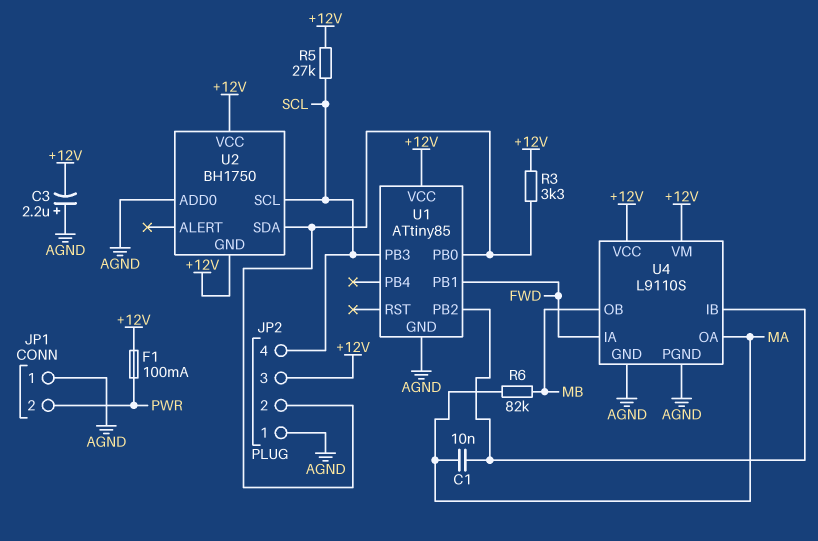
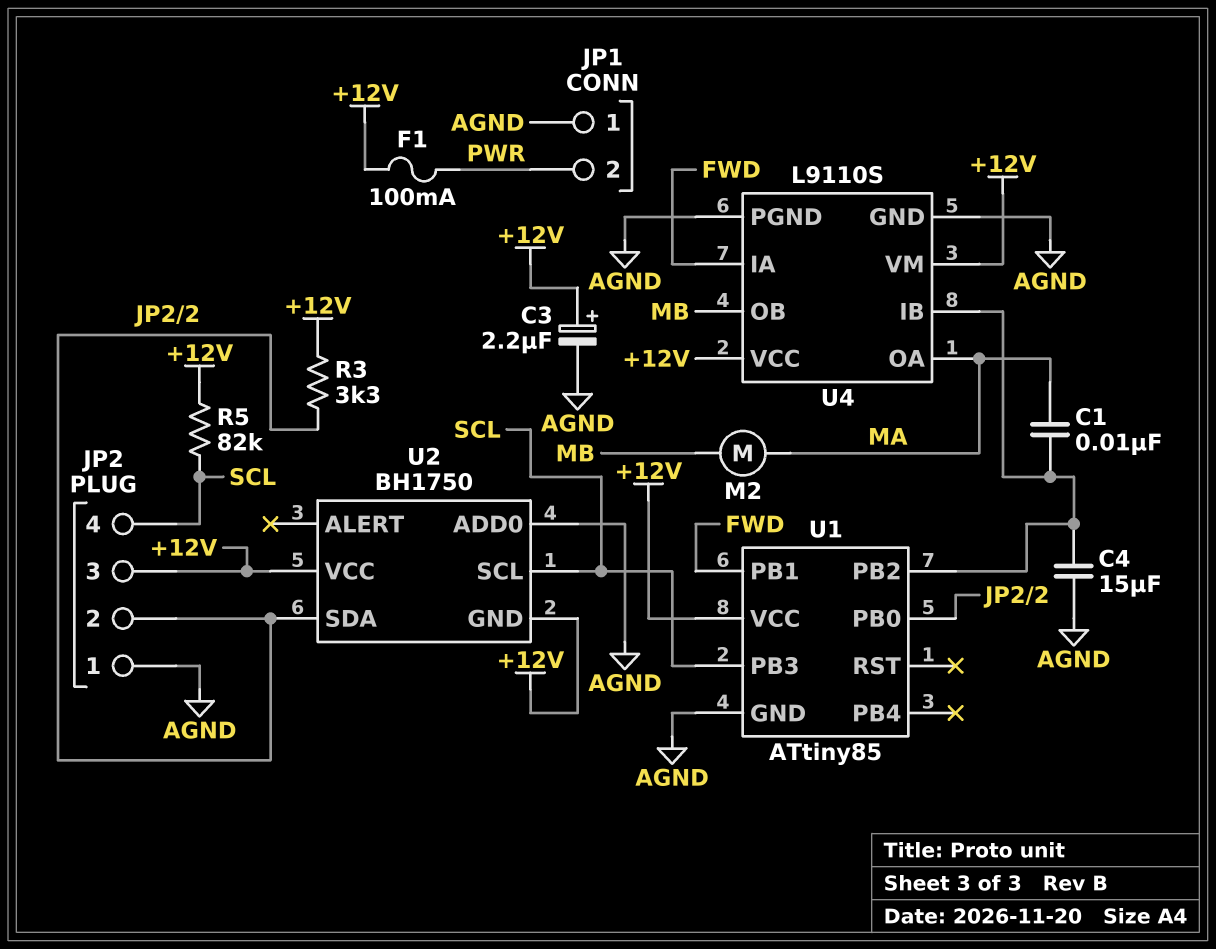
C3: 2.2uF (plus AGND, minus +12V) -> 2.2uF (plus +12V, minus AGND)
C4: none -> 15uF (AGND, U1/PB2)
M2: none -> motor (MA, MB)
R5: 27k (+12V, SCL) -> 82k (+12V, SCL)
R6: 82k (MA, MB) -> none

